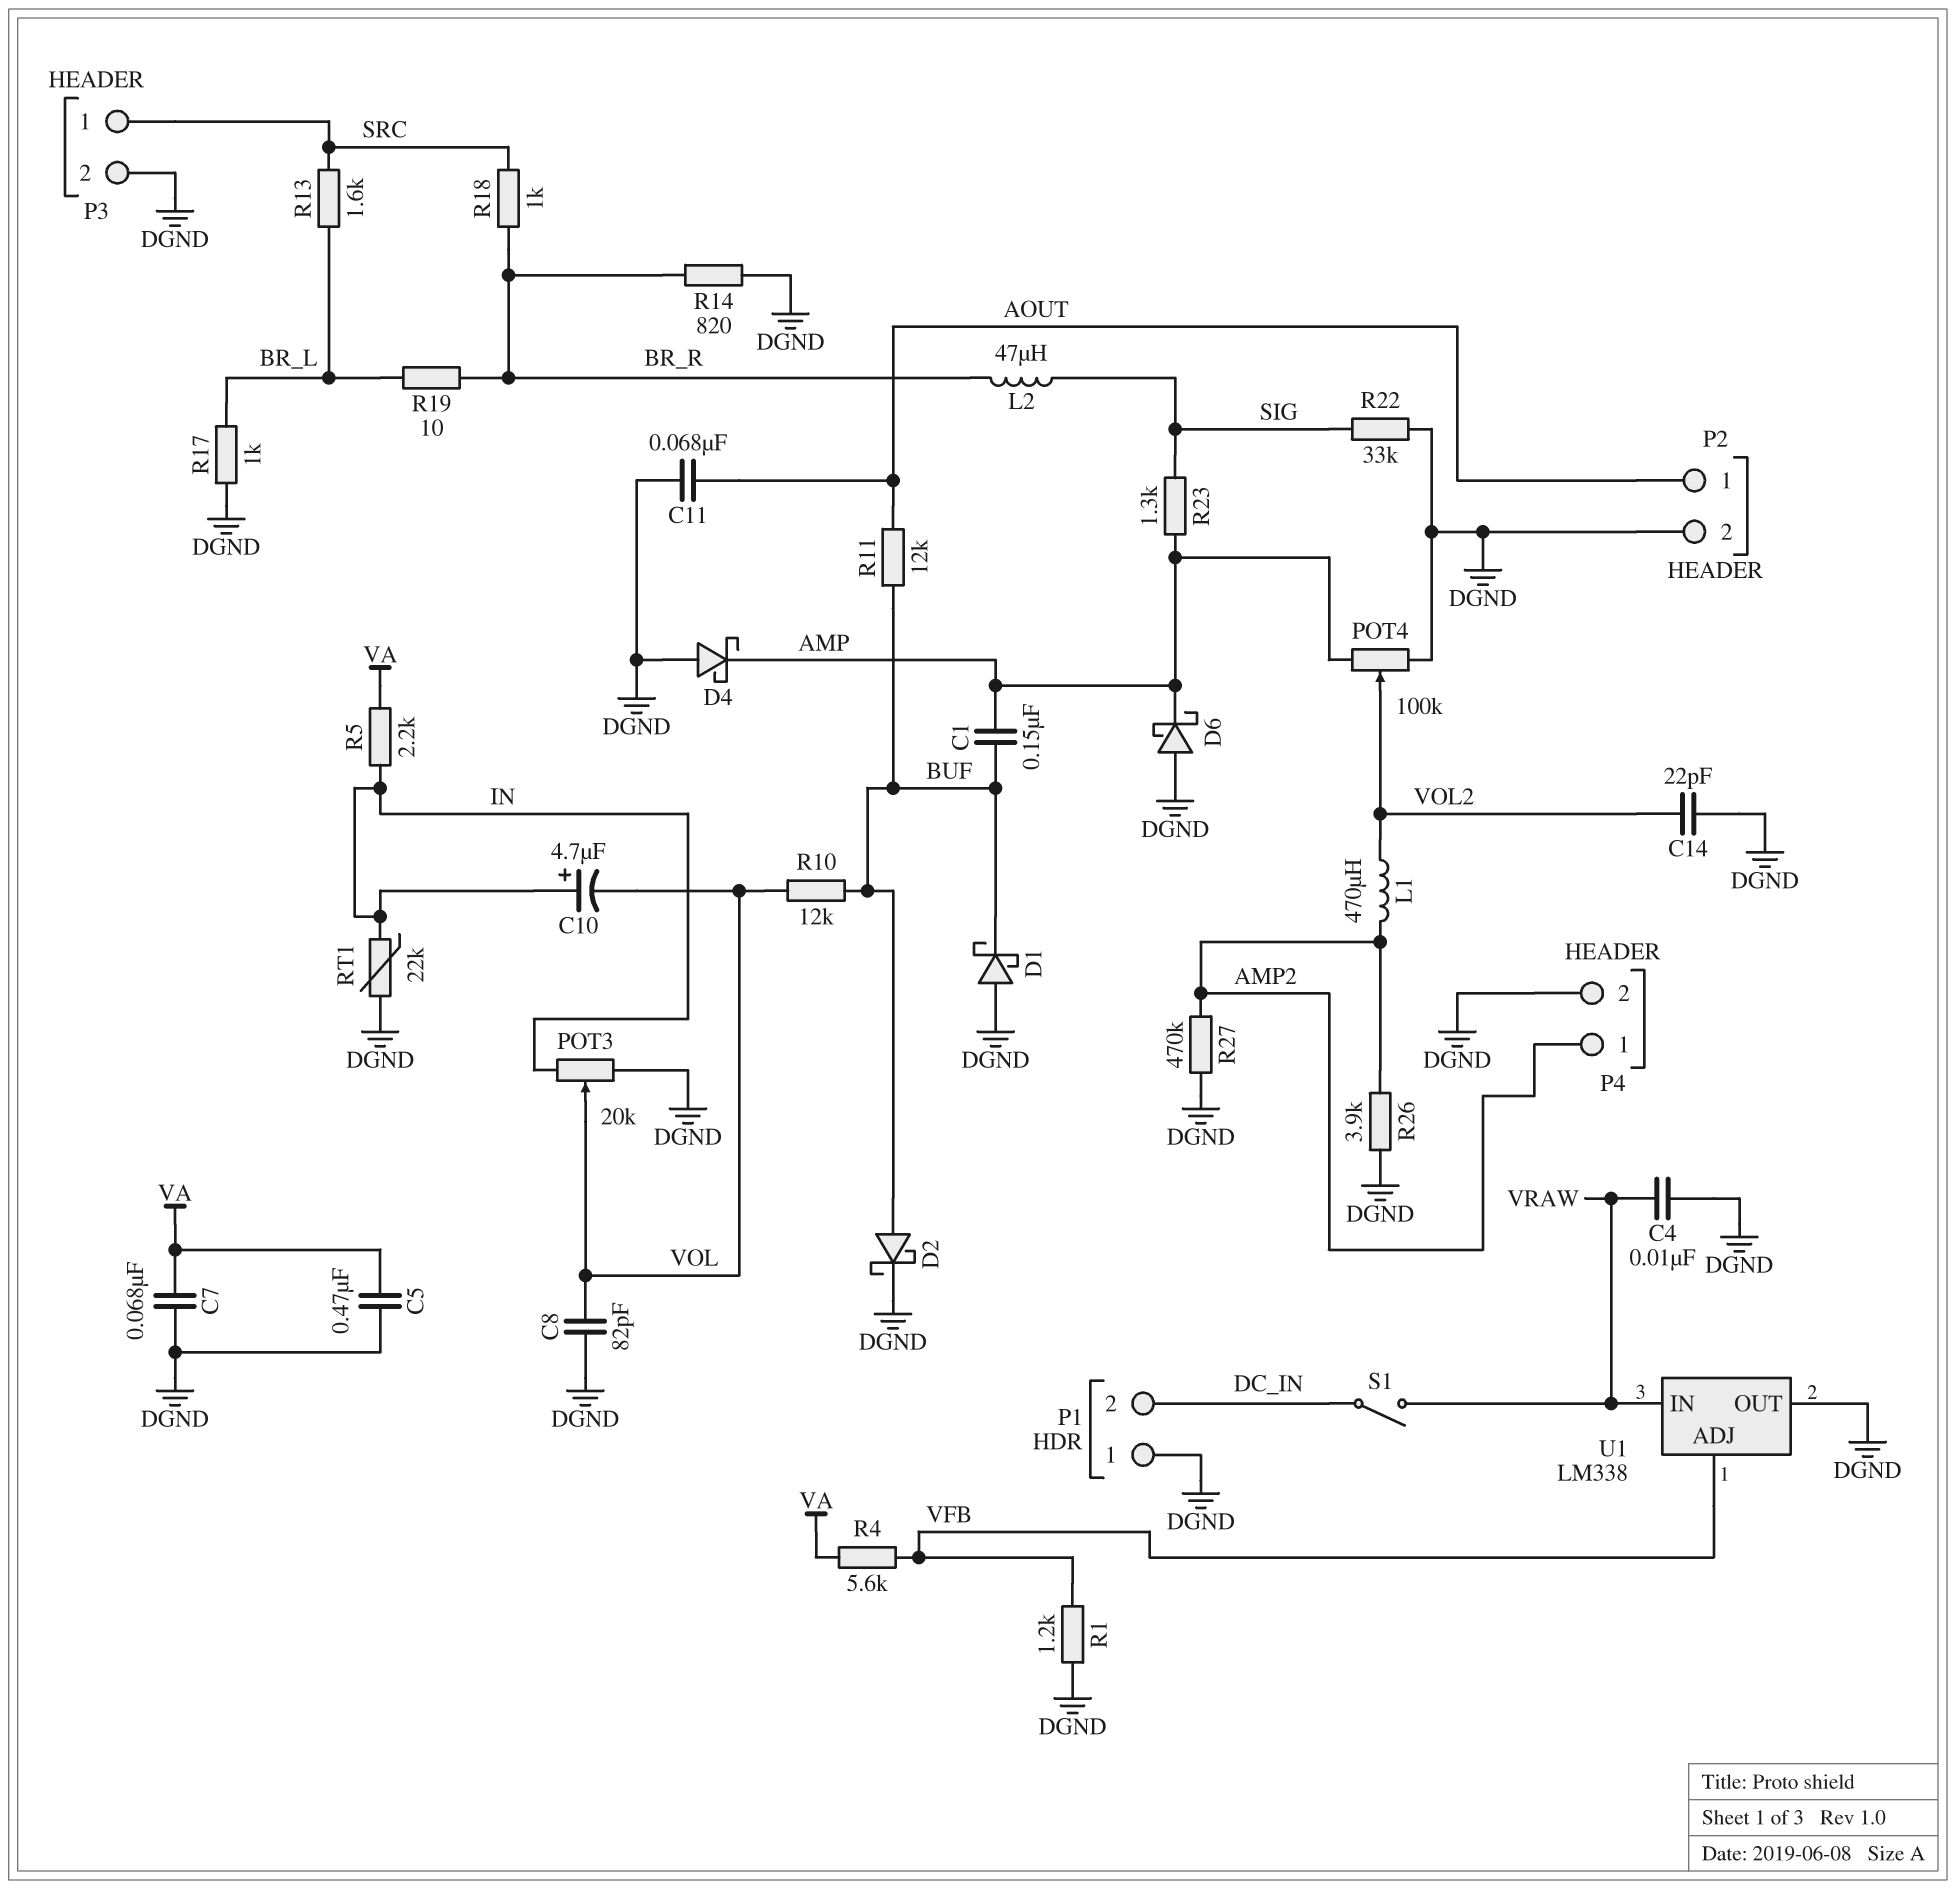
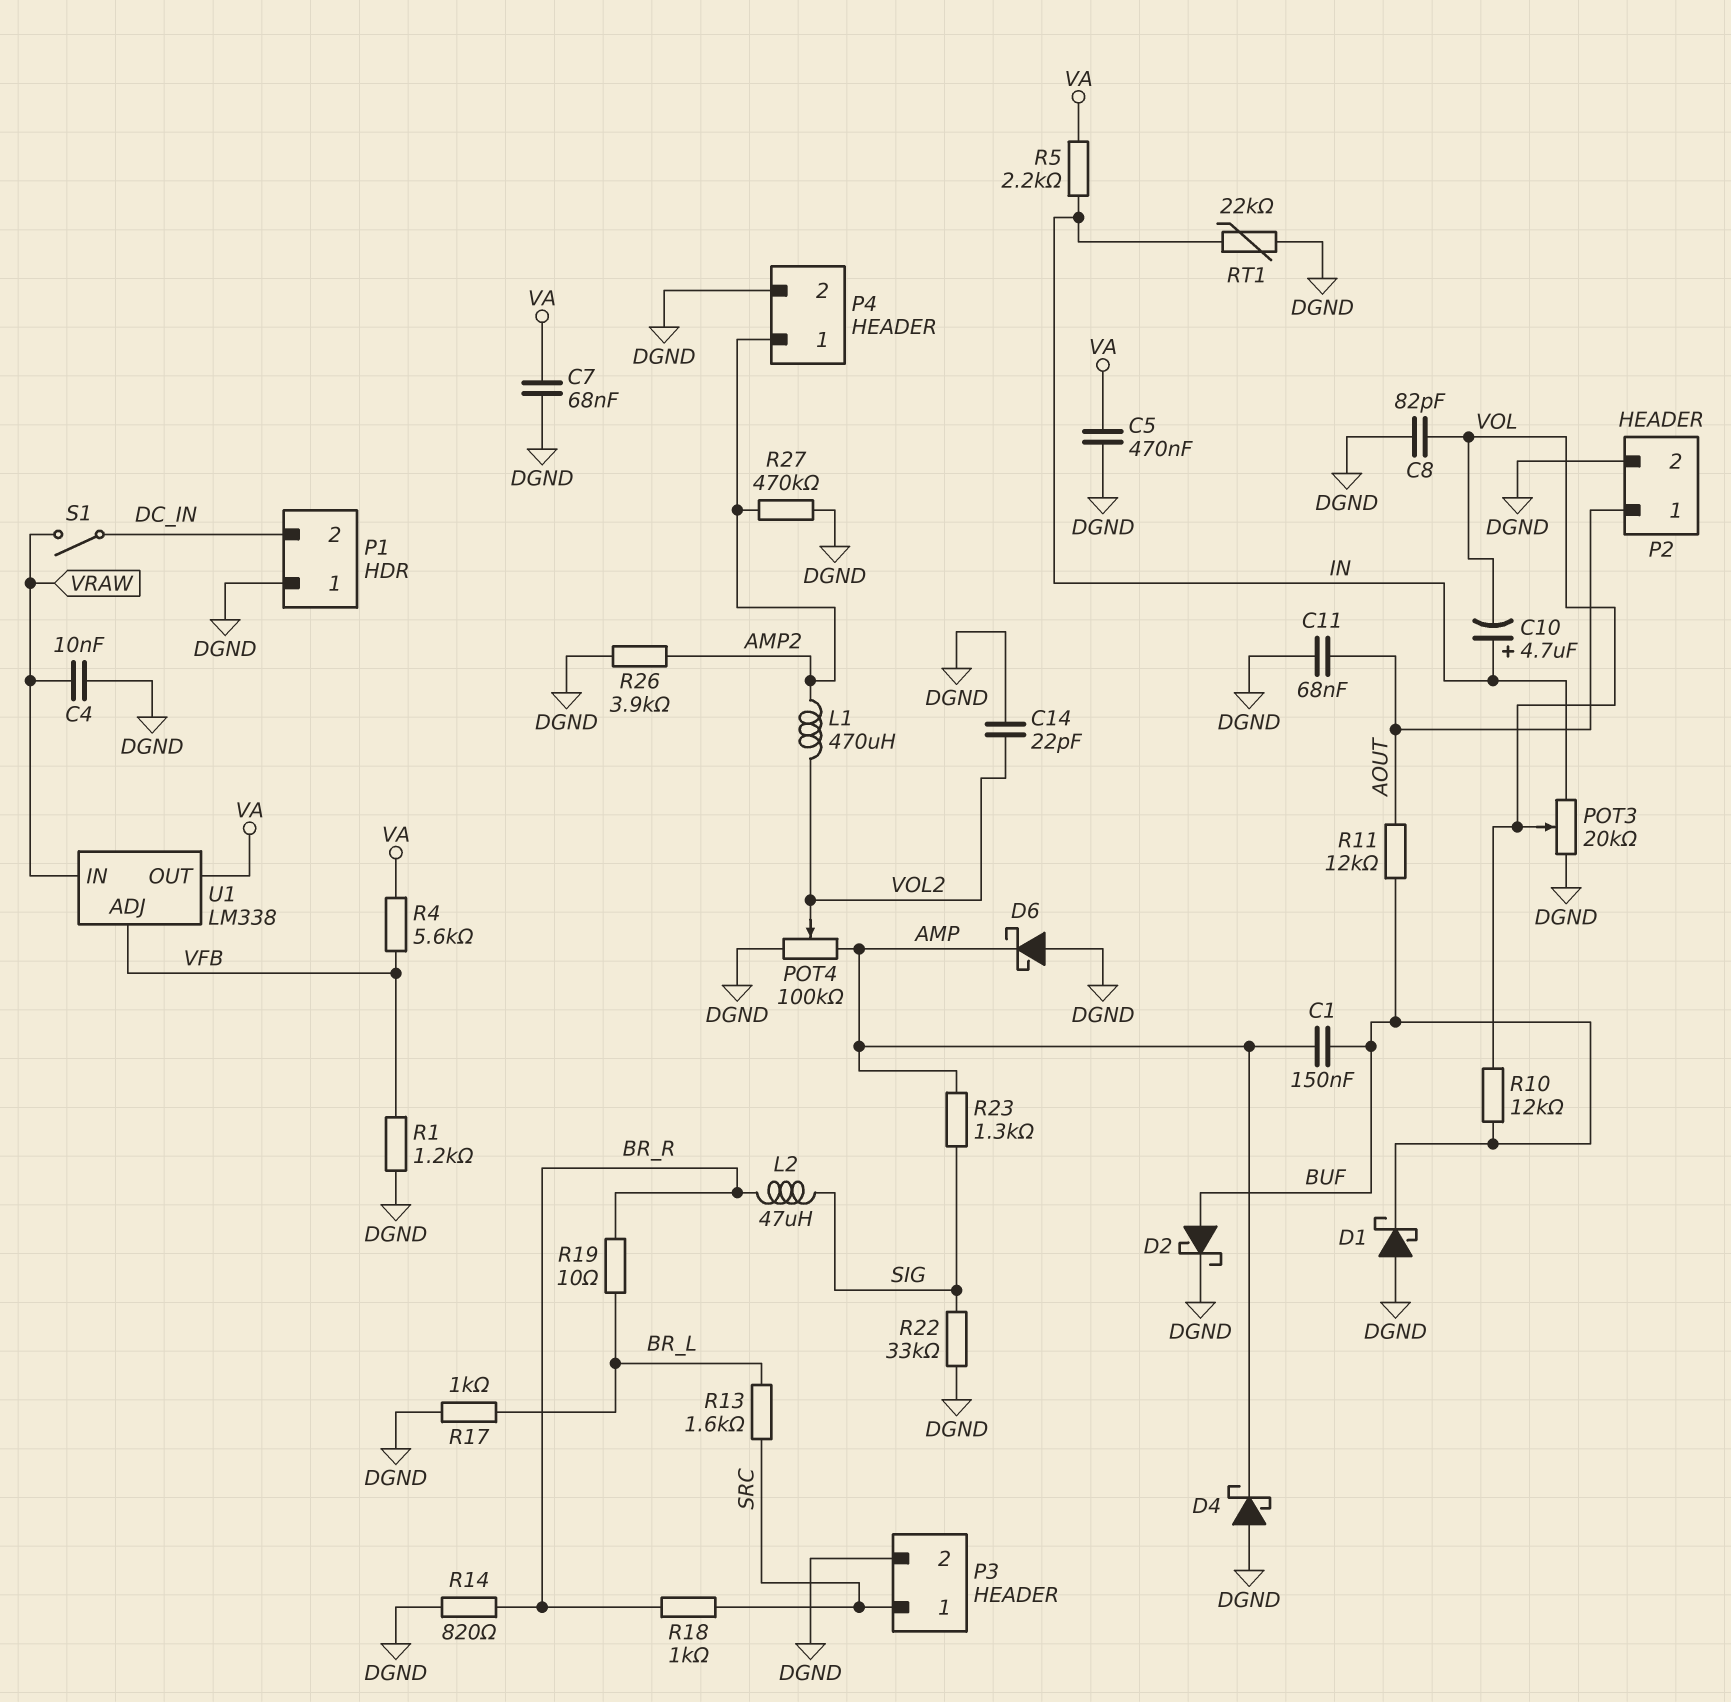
U1 pin OUT: DGND -> VA

